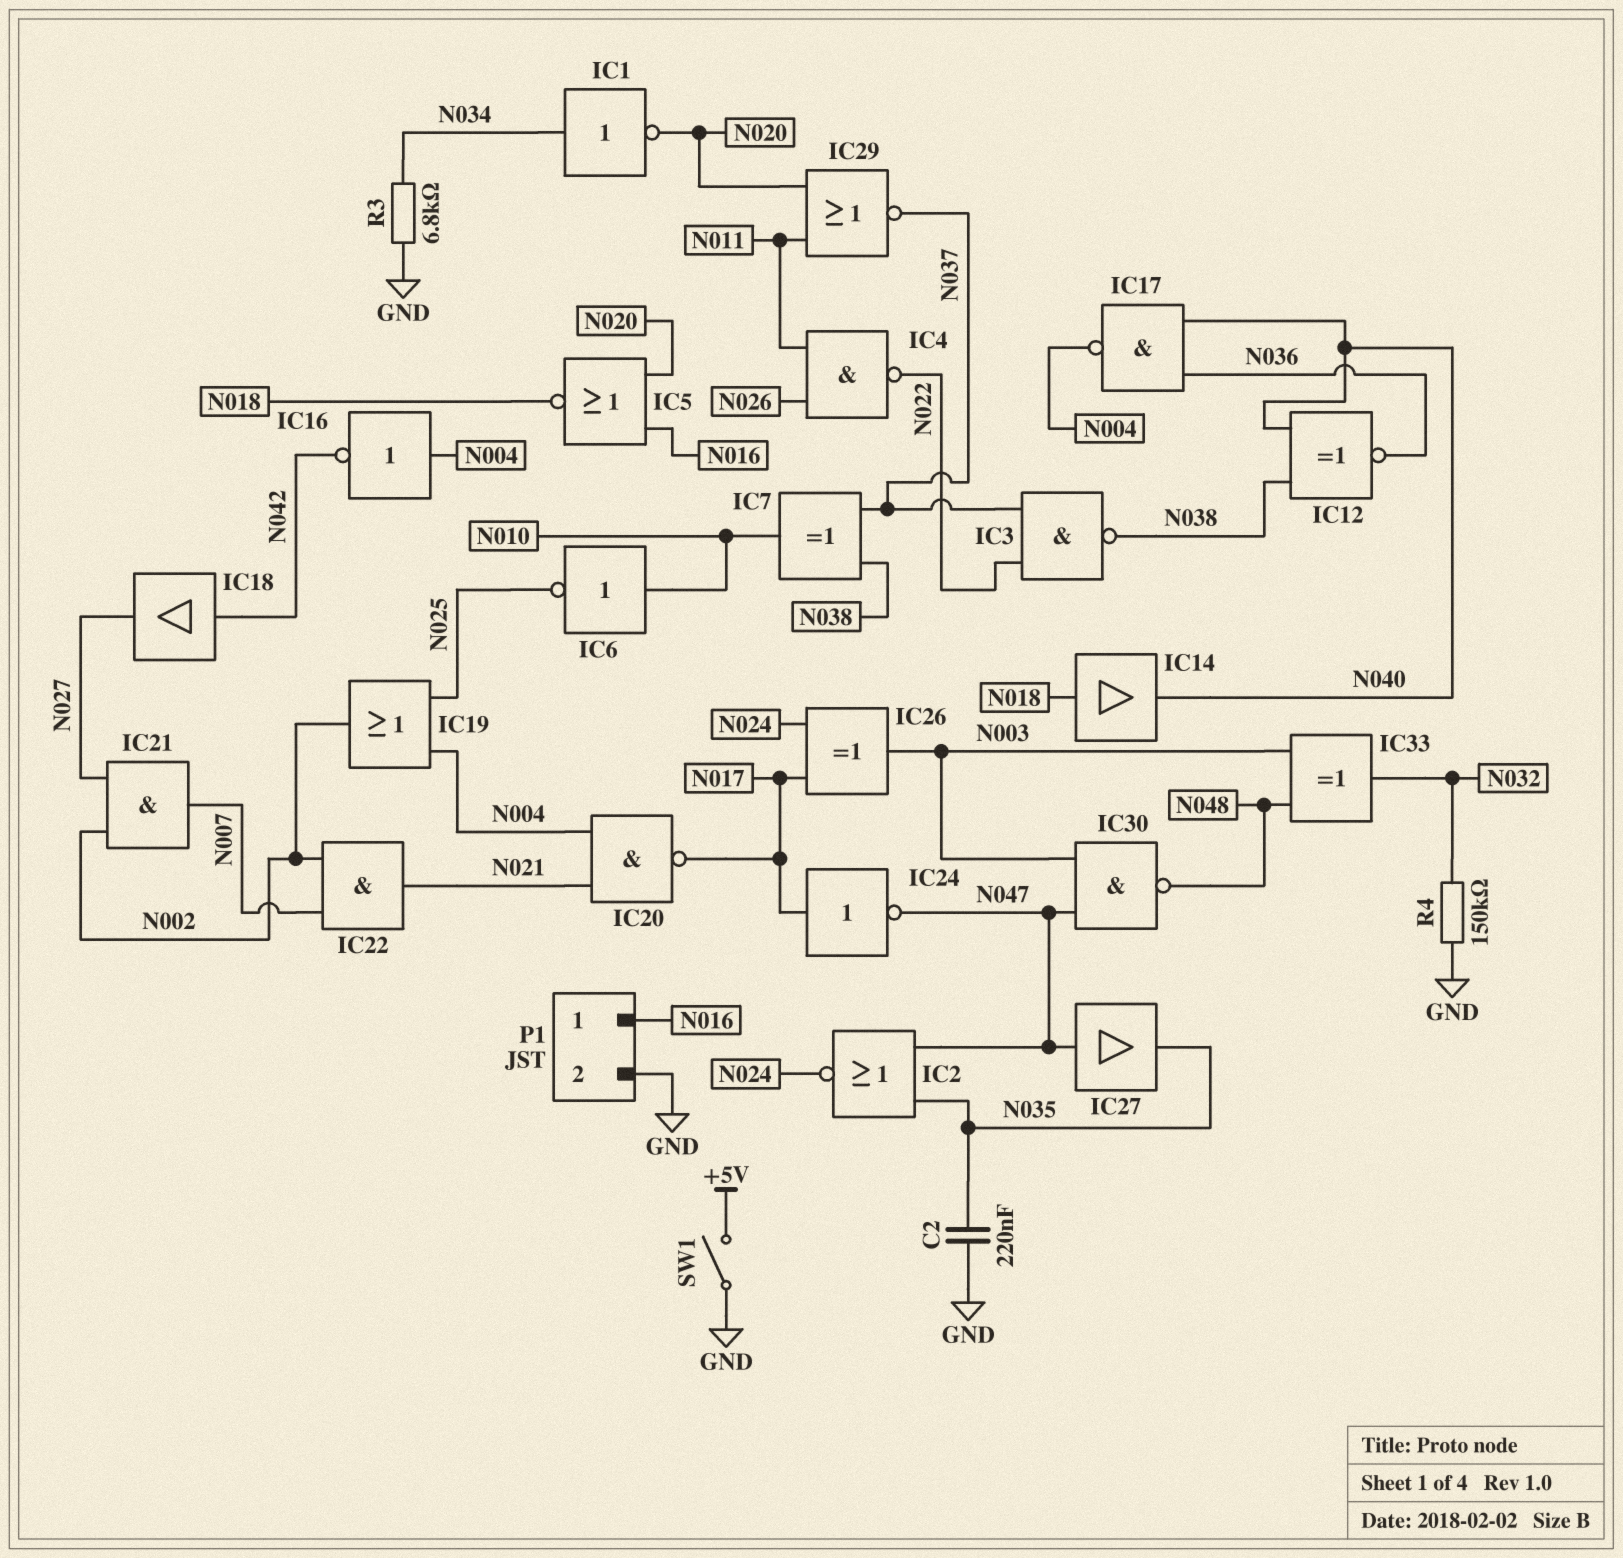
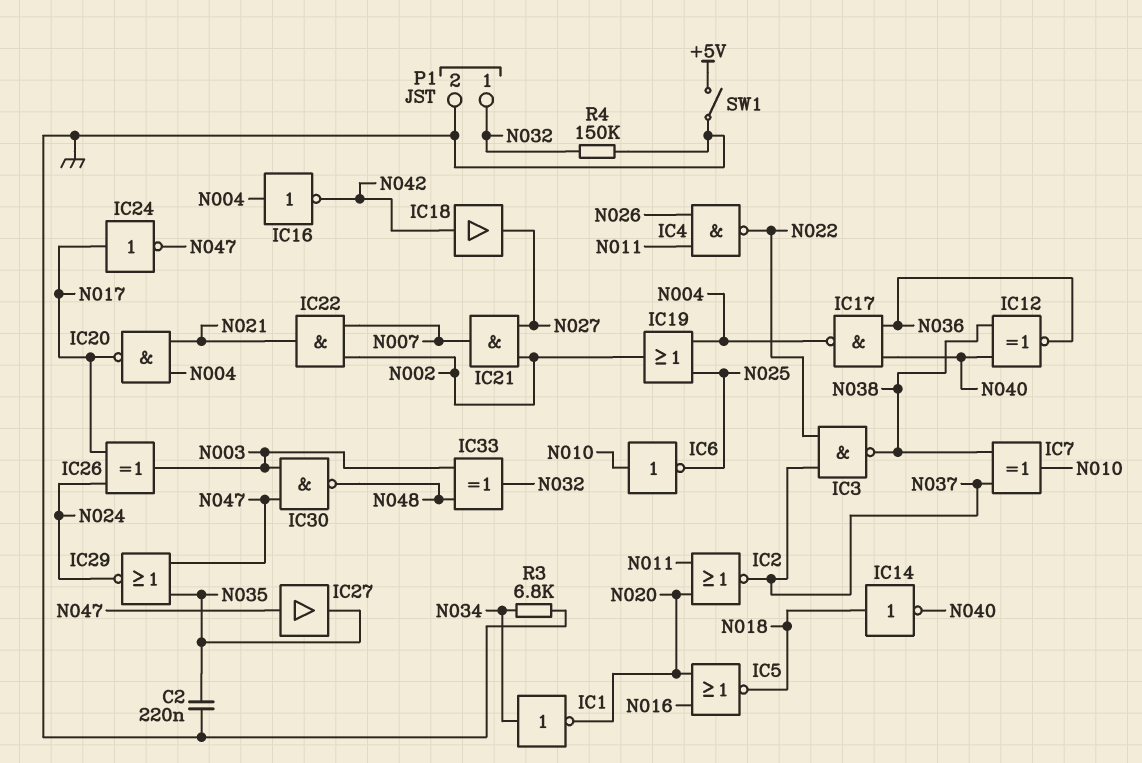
IC2: NOR (in N035, in N047, out N024) -> NOR (in N011, in N020, out N037)
IC14: buffer (in N018, out N040) -> NOT (in N018, out N040)
IC29: NOR (in N011, in N020, out N037) -> NOR (in N035, in N047, out N024)
P1 pin 1: N016 -> N032

